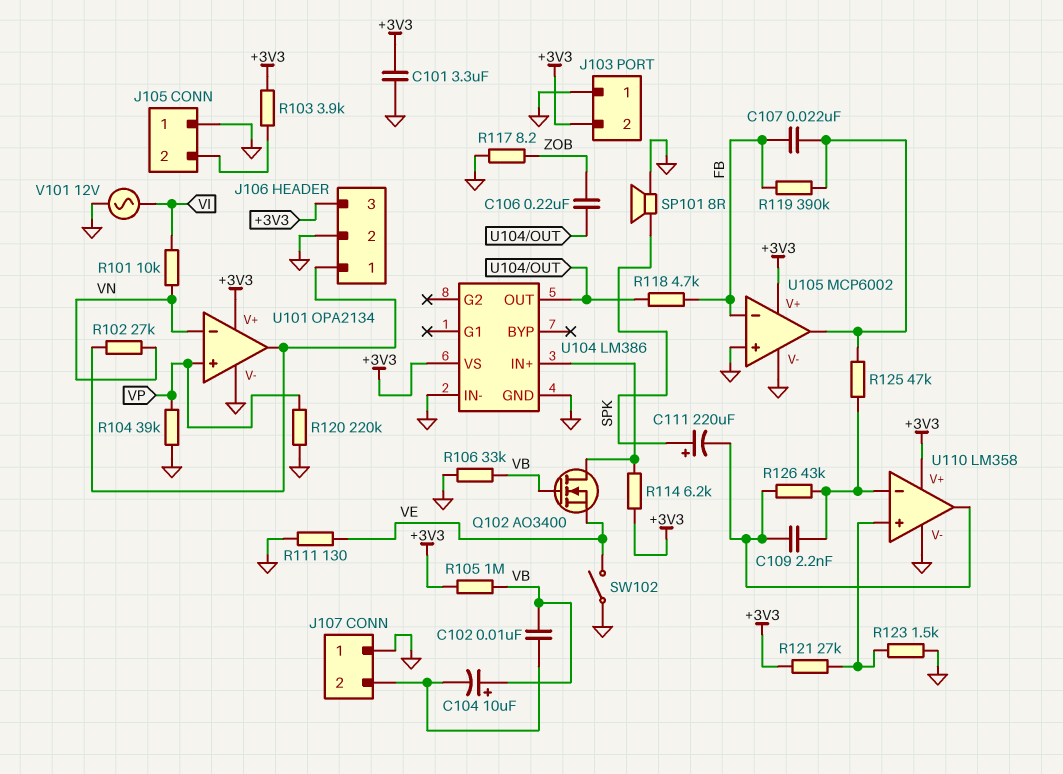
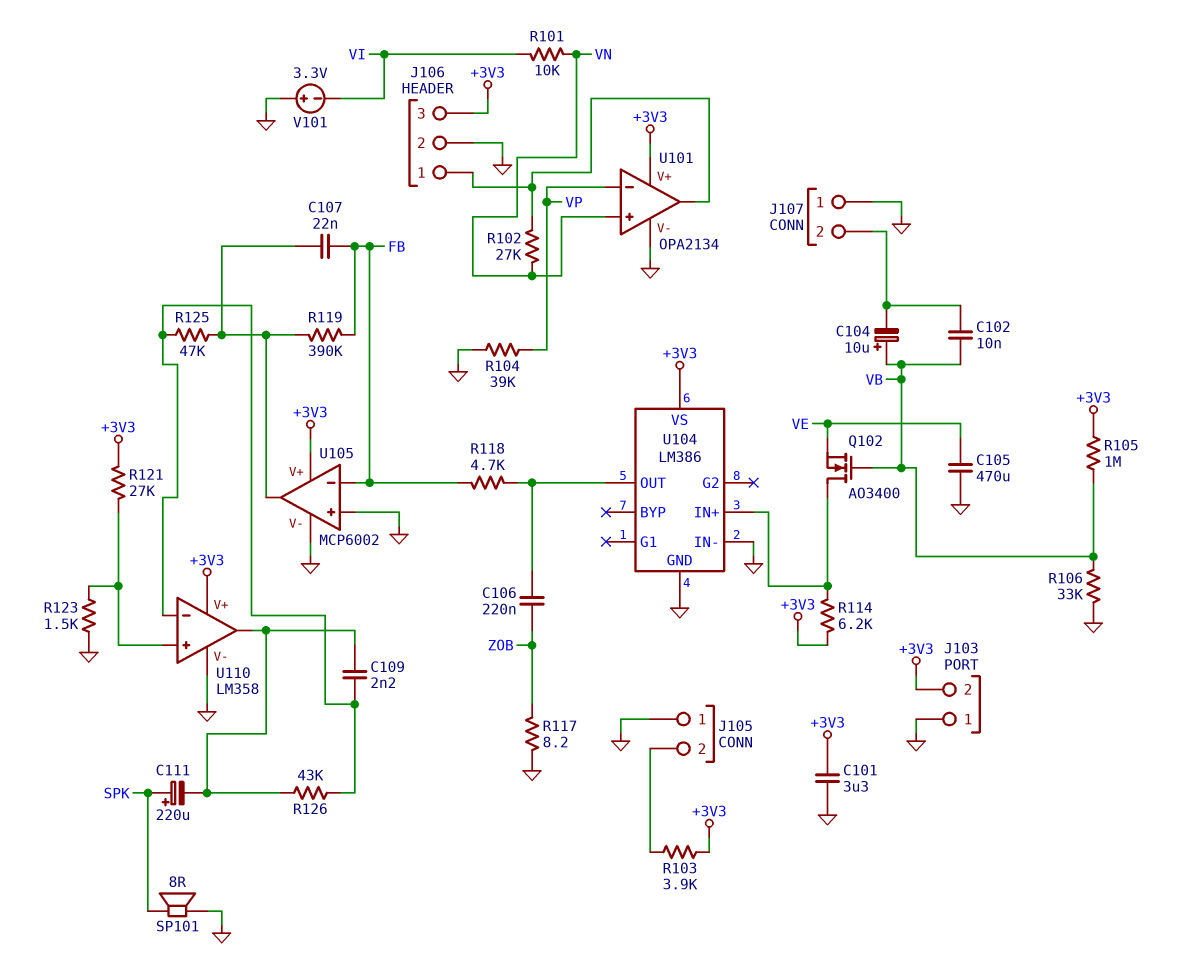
C105: none -> 470uF (GND, VE)
R111: 130 (GND, VE) -> none
R120: 220k (GND, VP) -> none
SW102: switch (GND, VE) -> none
U101 pin in+: VP -> VN
U101 pin in-: VN -> VP
V101: AC 12V (GND, VI) -> 3.3V (plus GND, minus VI)

